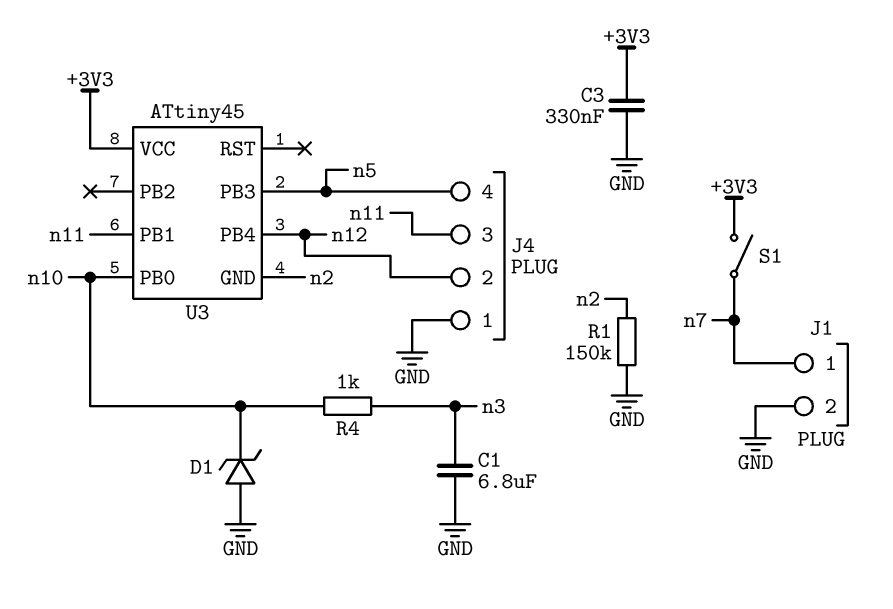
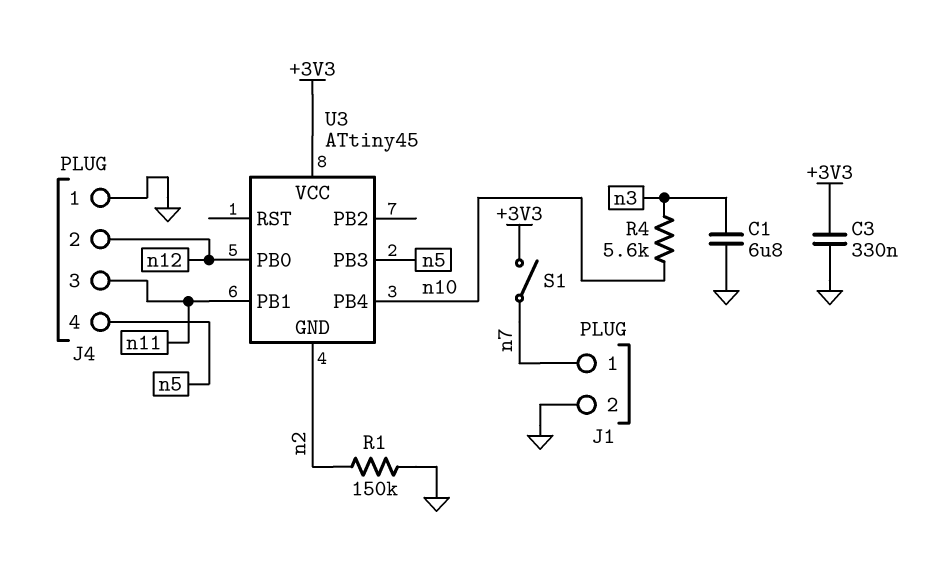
D1: zener (A GND, K n10) -> none
R4: 1k (n3, n10) -> 5.6k (n3, n10)
U3 pin PB0: n10 -> n12
U3 pin PB4: n12 -> n10

